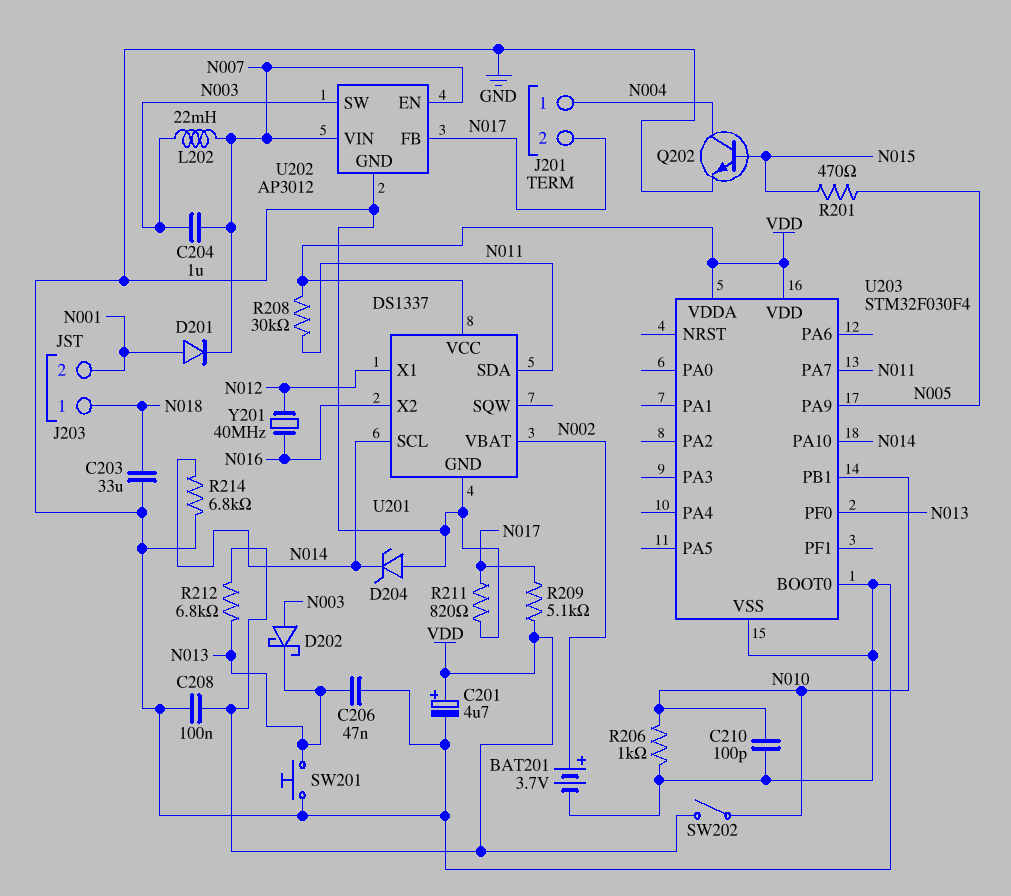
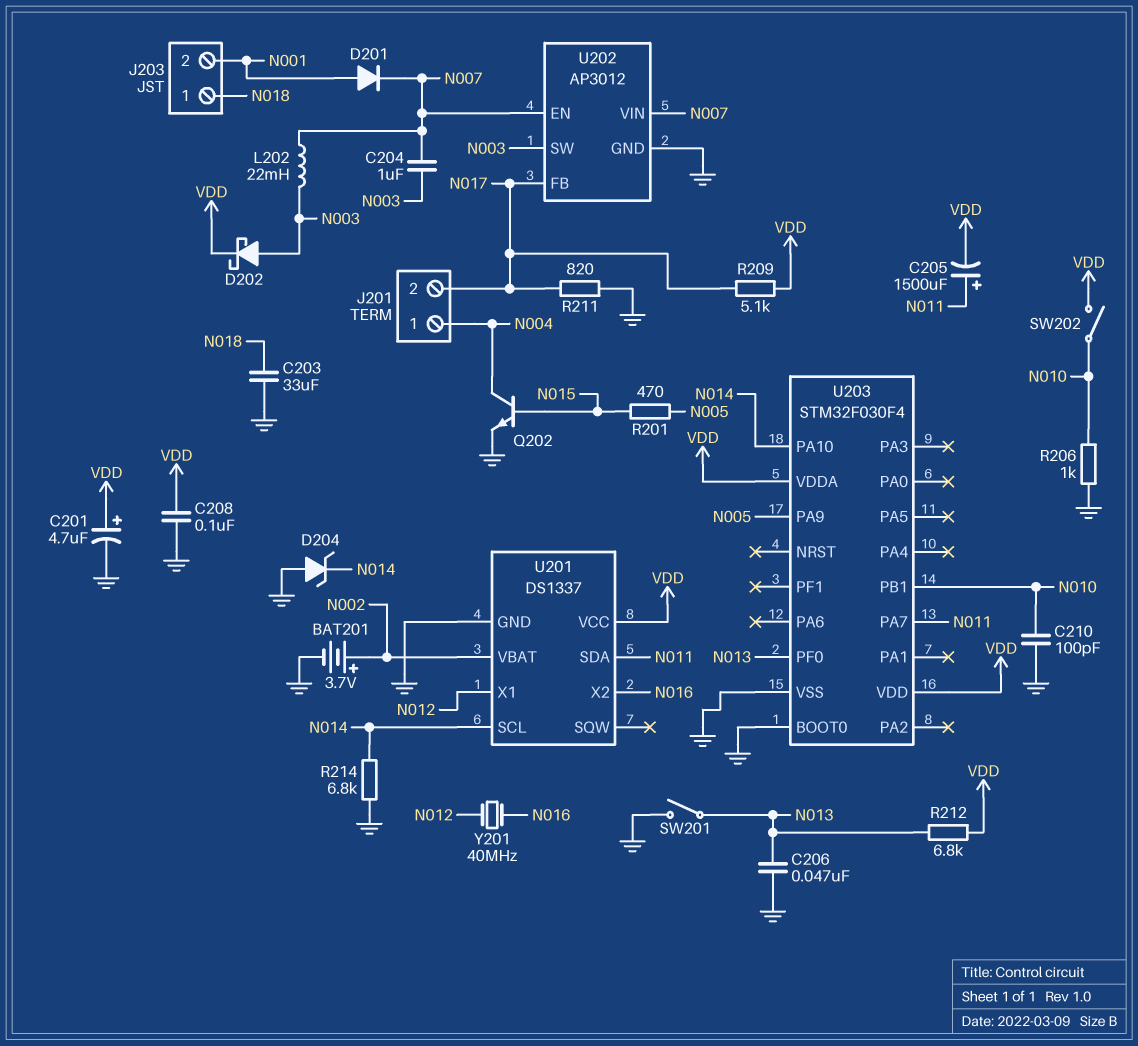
C205: none -> 1500uF (plus N011, minus VDD)
D202: schottky (A N003, K N013) -> schottky (A N003, K VDD)
R208: 30k (N011, VDD) -> none
SW201: button (GND, N013) -> switch (GND, N013)

